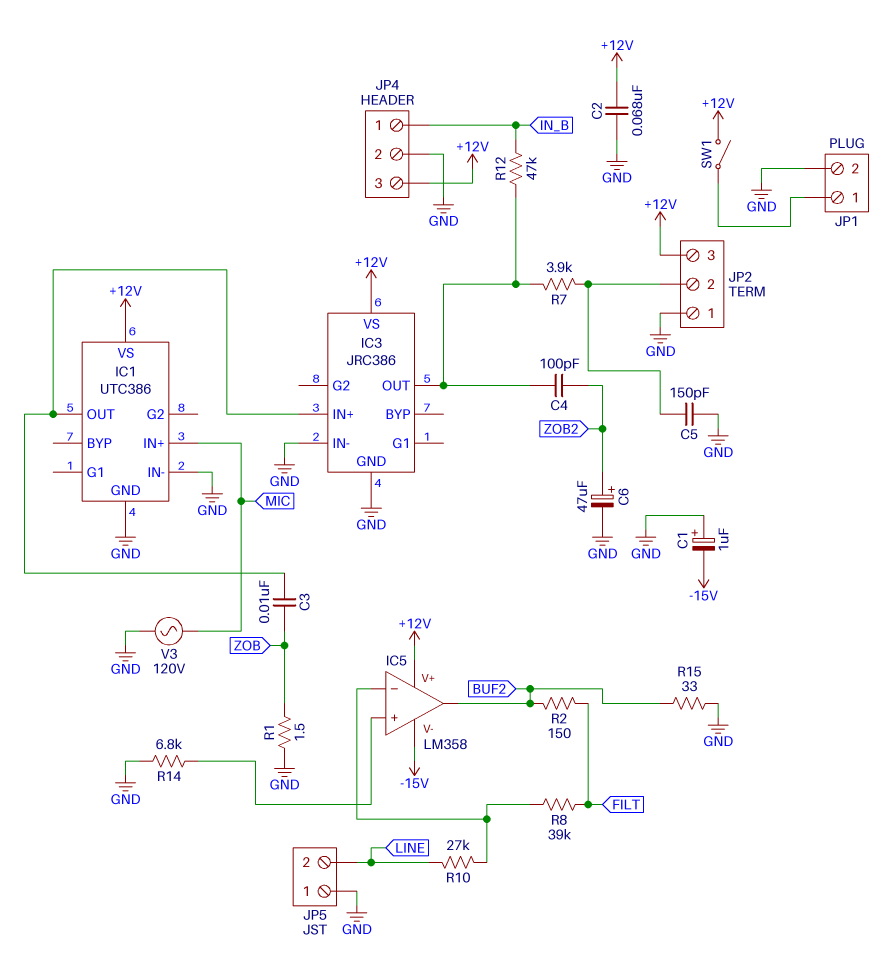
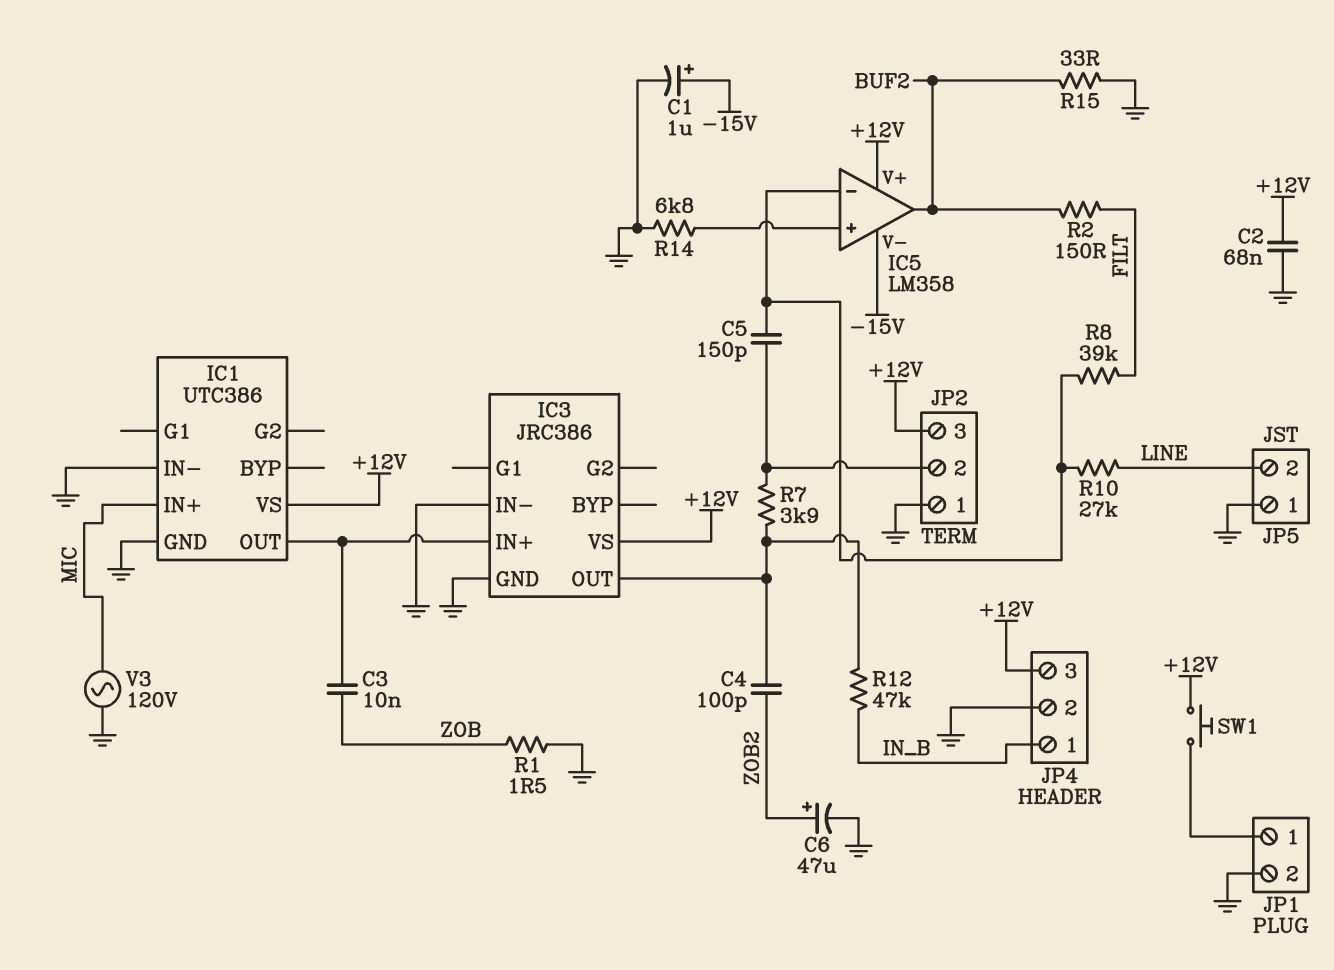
C1: 1uF (plus GND, minus -15V) -> 1uF (plus -15V, minus GND)
C5: 150pF (GND, JP2/2) -> 150pF (IC5/in-, JP2/2)
SW1: switch (+12V, JP1/1) -> button (+12V, JP1/1)

